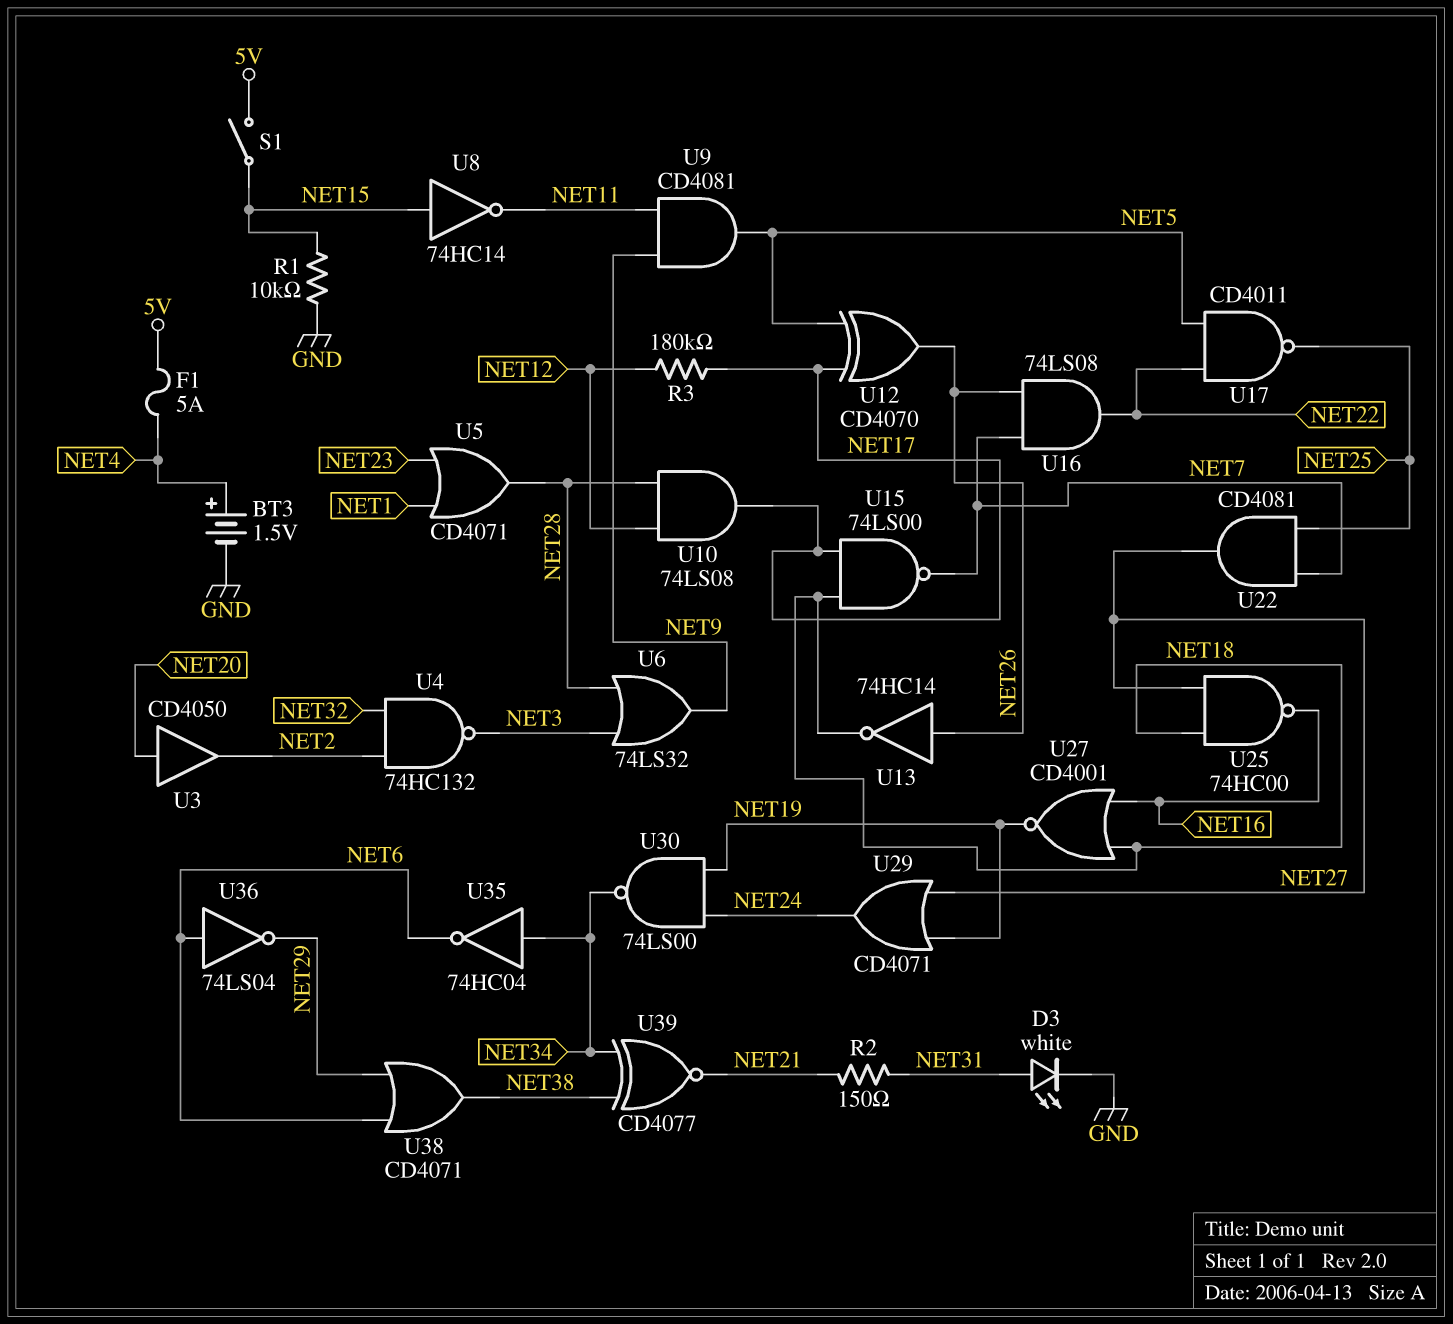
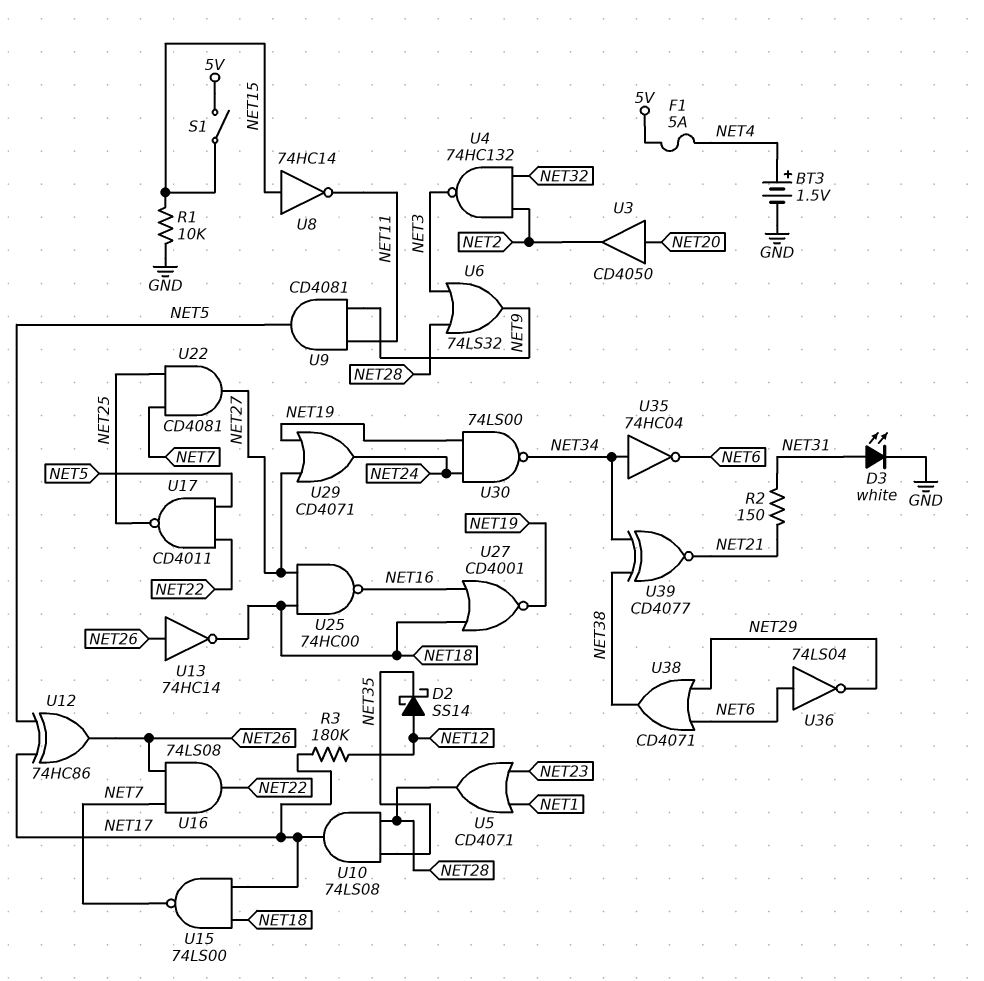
D2: none -> schottky SS14 (A NET12, K NET35)
U10: AND 74LS08 (in NET12, in NET28, out NET17) -> AND 74LS08 (in NET28, in NET35, out NET17)
U12: XOR CD4070 (in NET5, in NET17, out NET26) -> XOR 74HC86 (in NET5, in NET17, out NET26)

